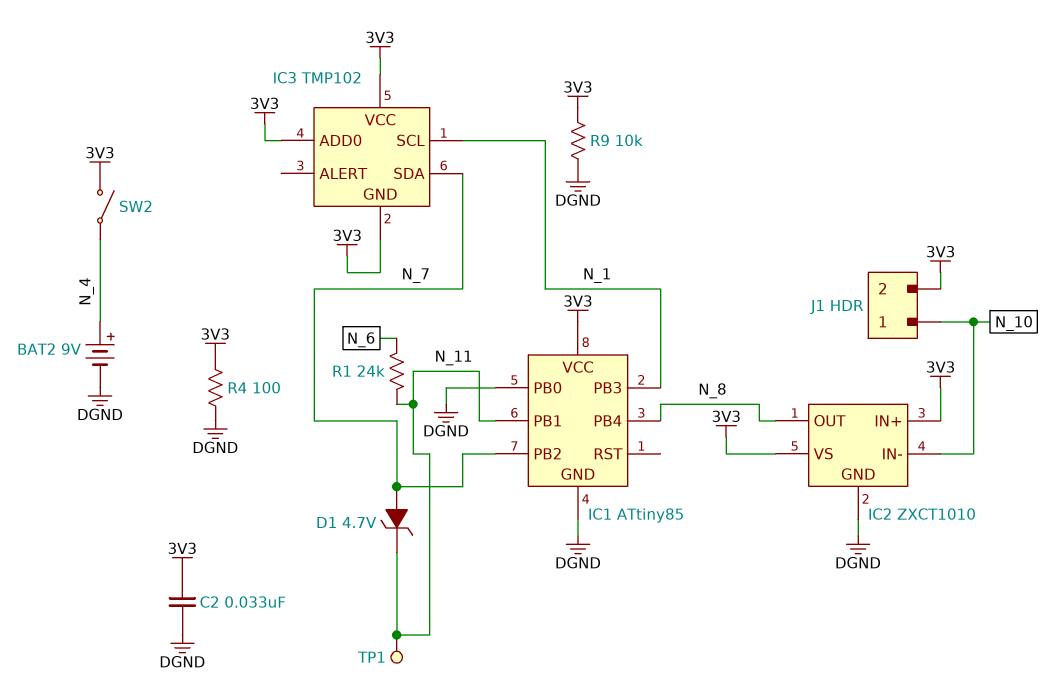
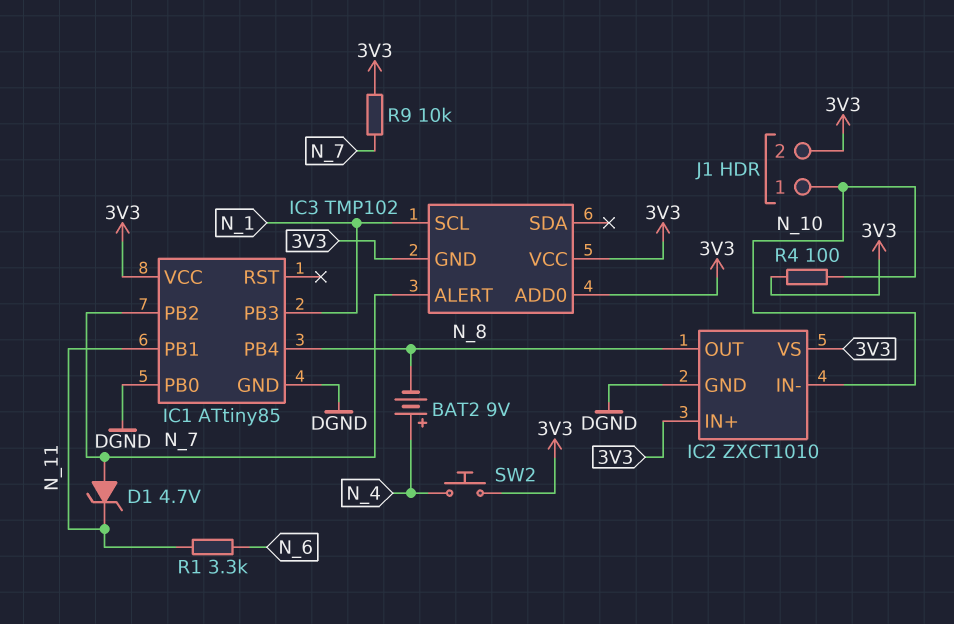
BAT2: 9V (plus N_4, minus DGND) -> 9V (plus N_4, minus N_8)
C2: 33nF (3V3, DGND) -> none
IC3 pin ALERT: none -> N_7
IC3 pin SDA: N_7 -> none
R1: 24k (N_6, N_11) -> 3.3k (N_6, N_11)
R4: 100 (3V3, DGND) -> 100 (3V3, N_10)
R9: 10k (3V3, DGND) -> 10k (3V3, N_7)
SW2: switch (3V3, N_4) -> button (3V3, N_4)
TP1: test point (N_11) -> none

